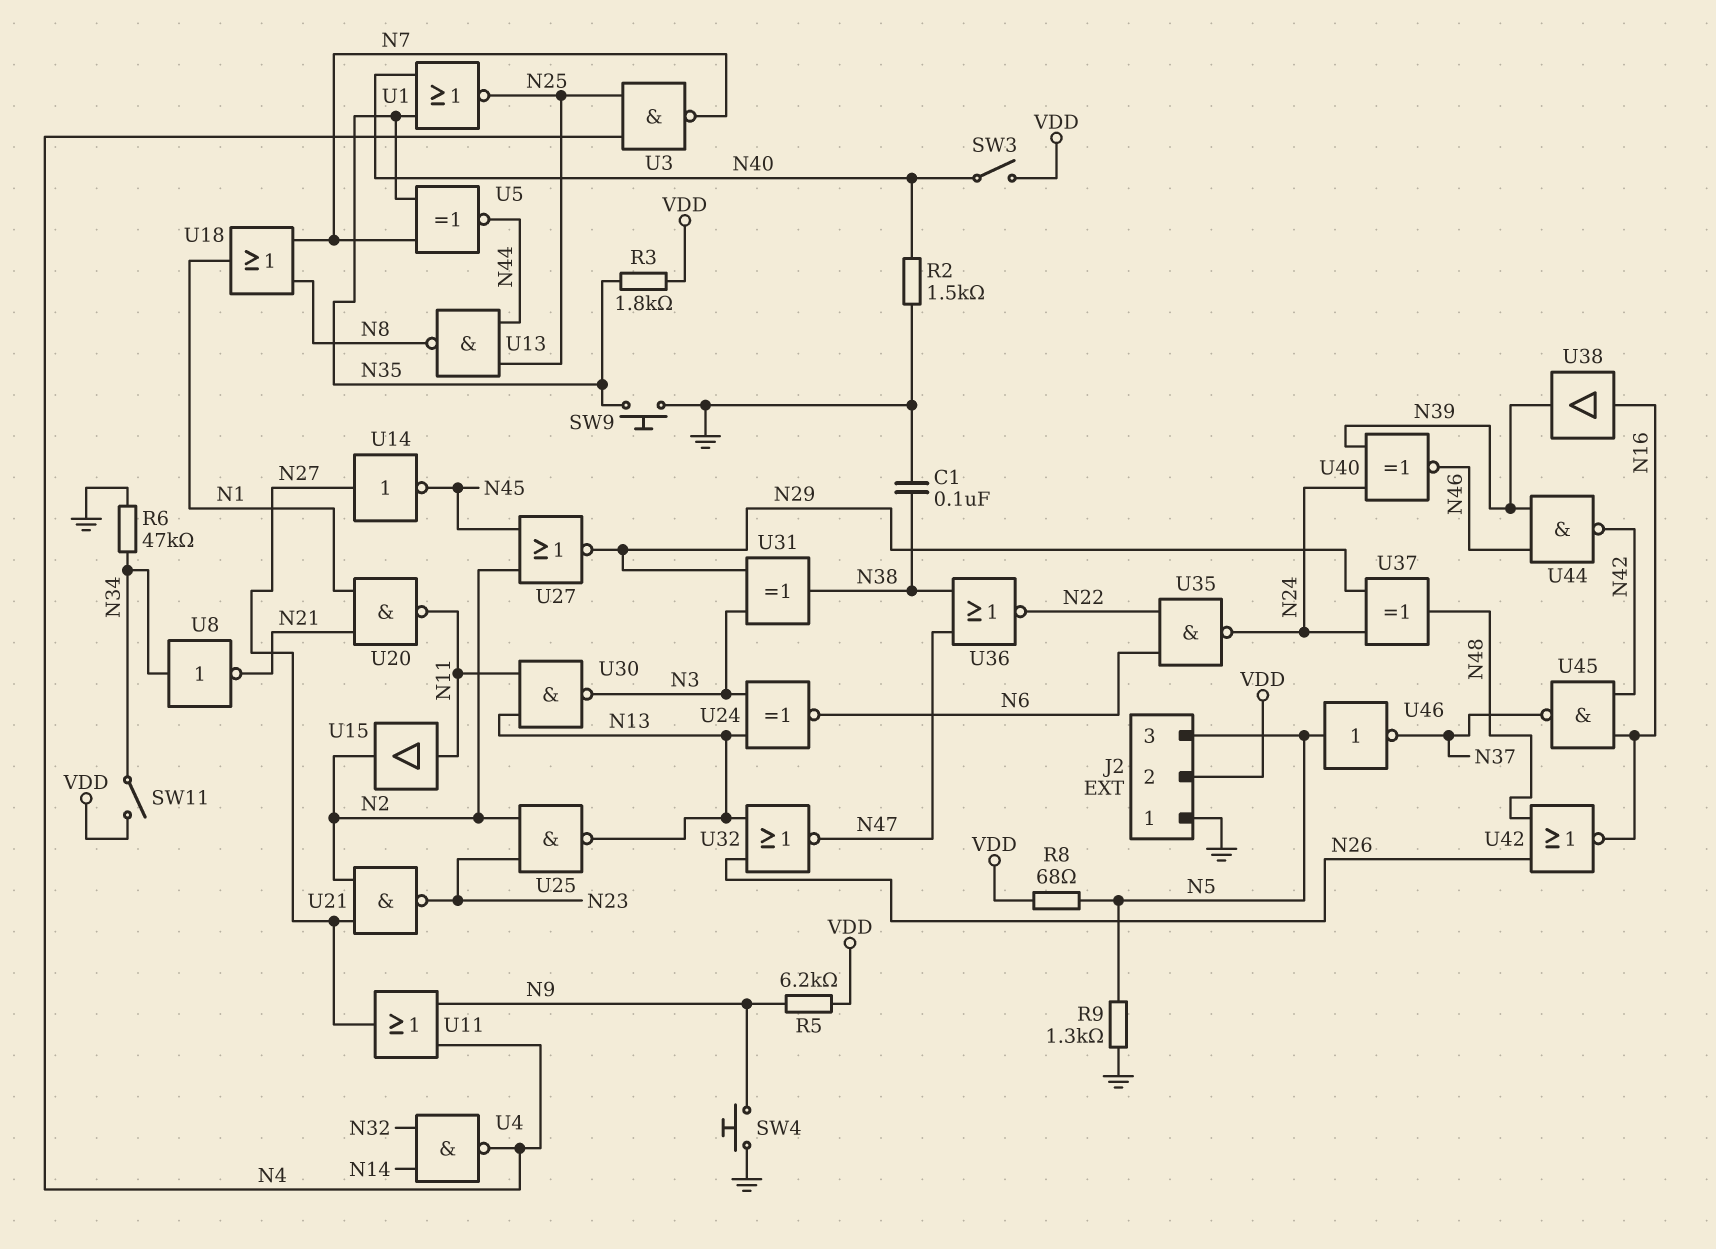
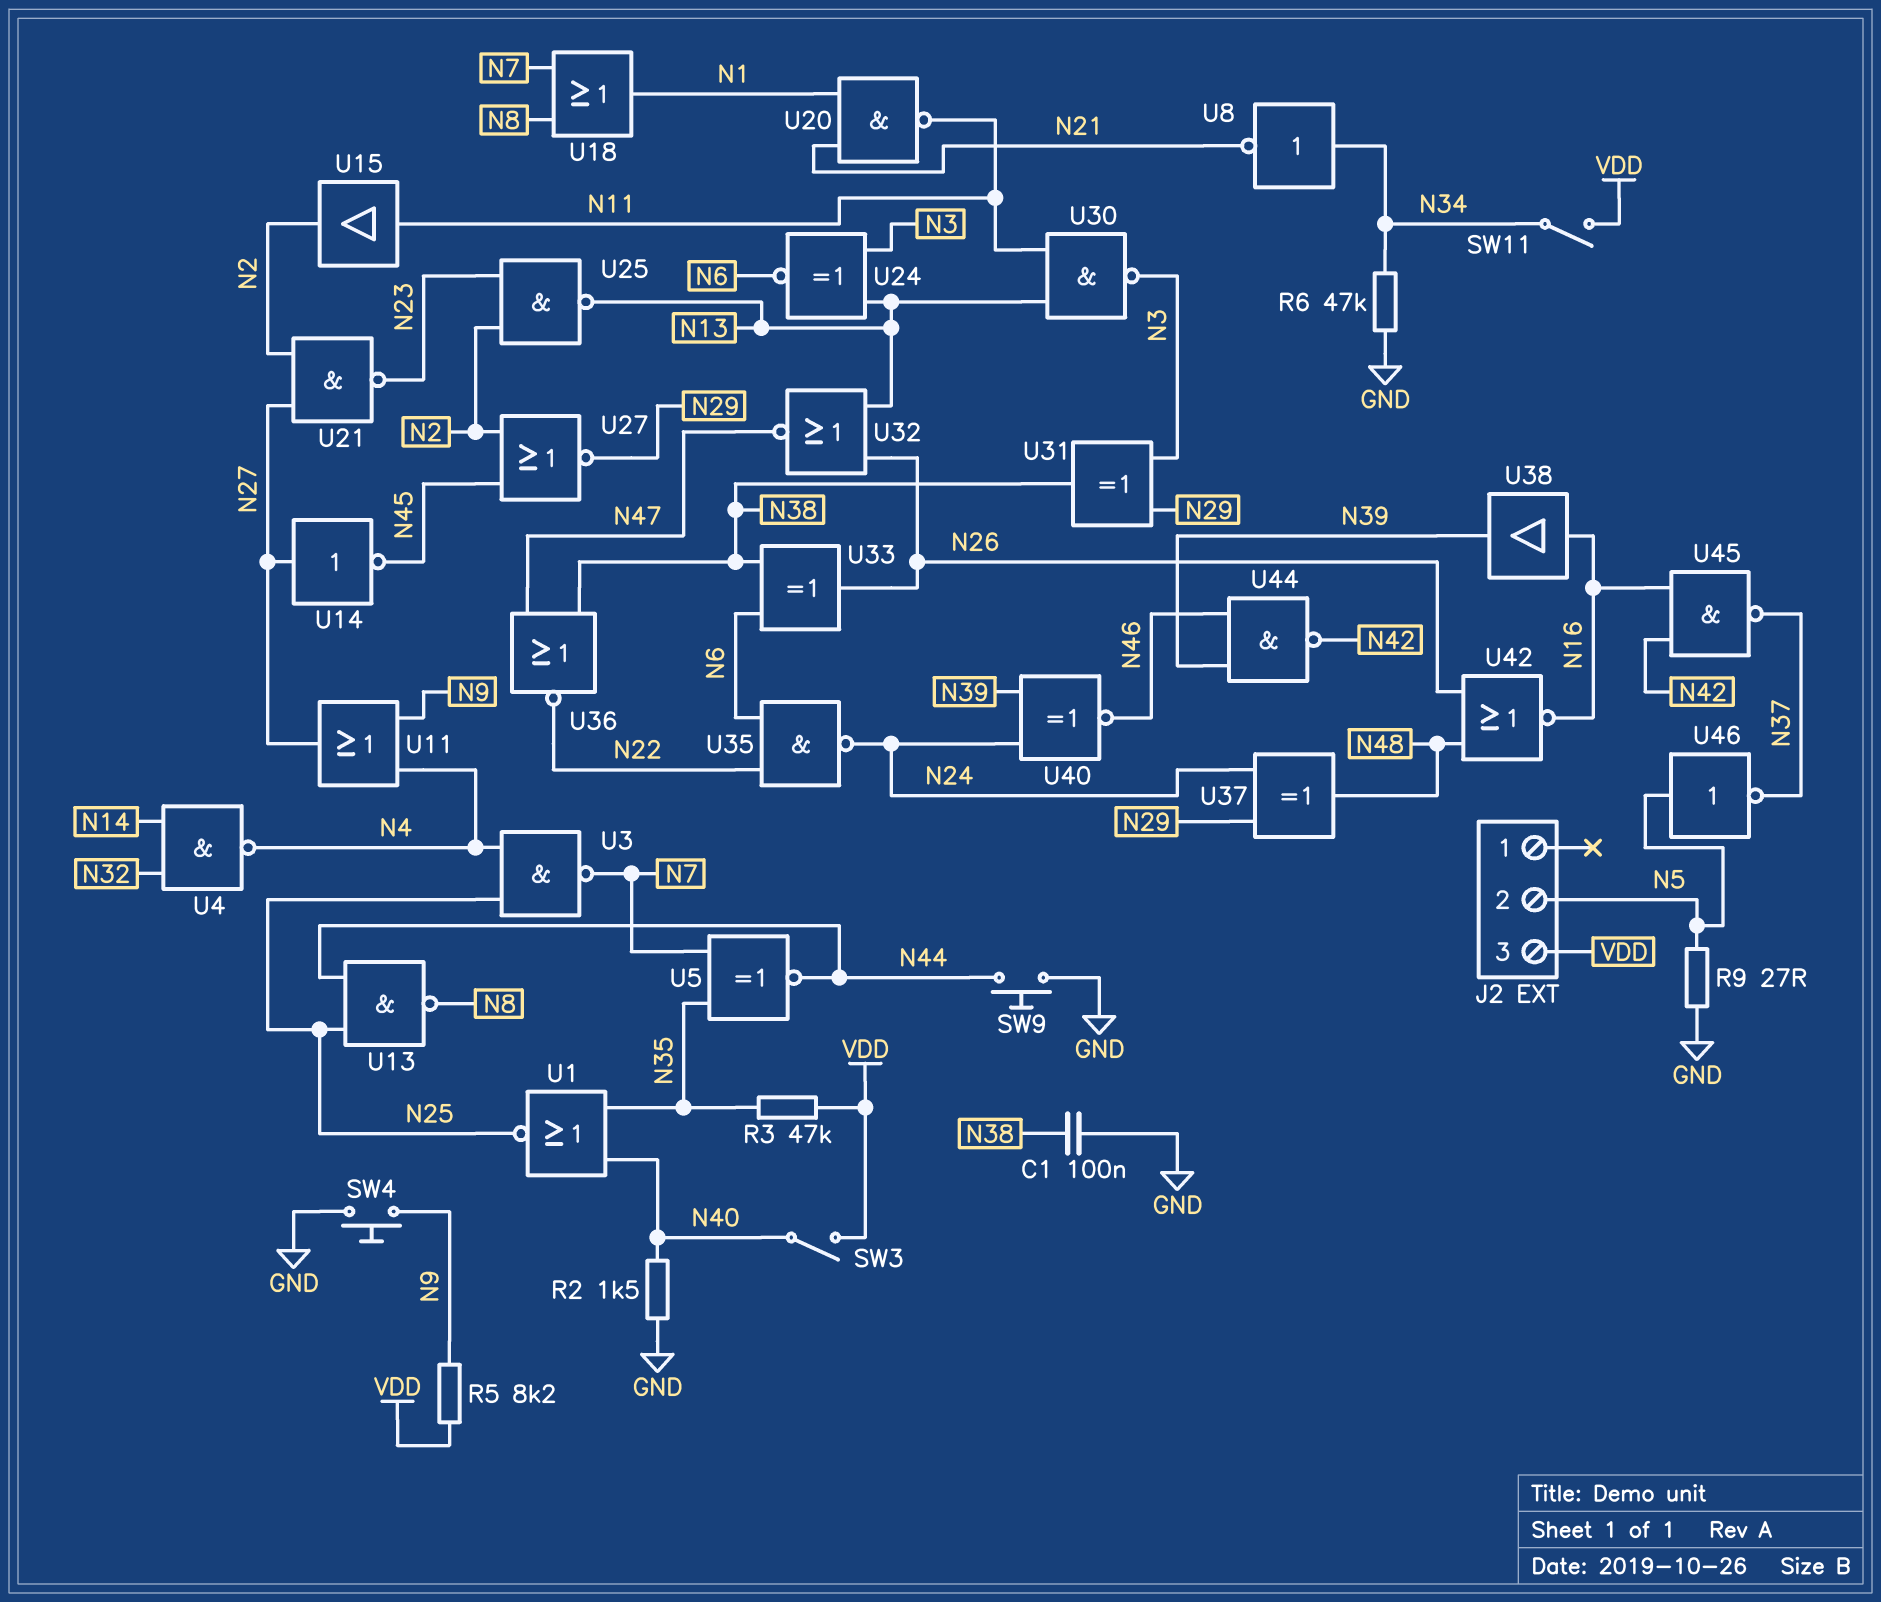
J2 pin 1: GND -> none
J2 pin 2: VDD -> N5
J2 pin 3: N5 -> VDD
R3: 1.8k (N35, VDD) -> 47k (N35, VDD)
R5: 6.2k (N9, VDD) -> 8.2k (N9, VDD)
R8: 68 (N5, VDD) -> none
R9: 1.3k (GND, N5) -> 27 (GND, N5)
SW9: button (GND, N35) -> button (GND, N44)
U33: none -> XOR (in N6, in N38, out N26)

